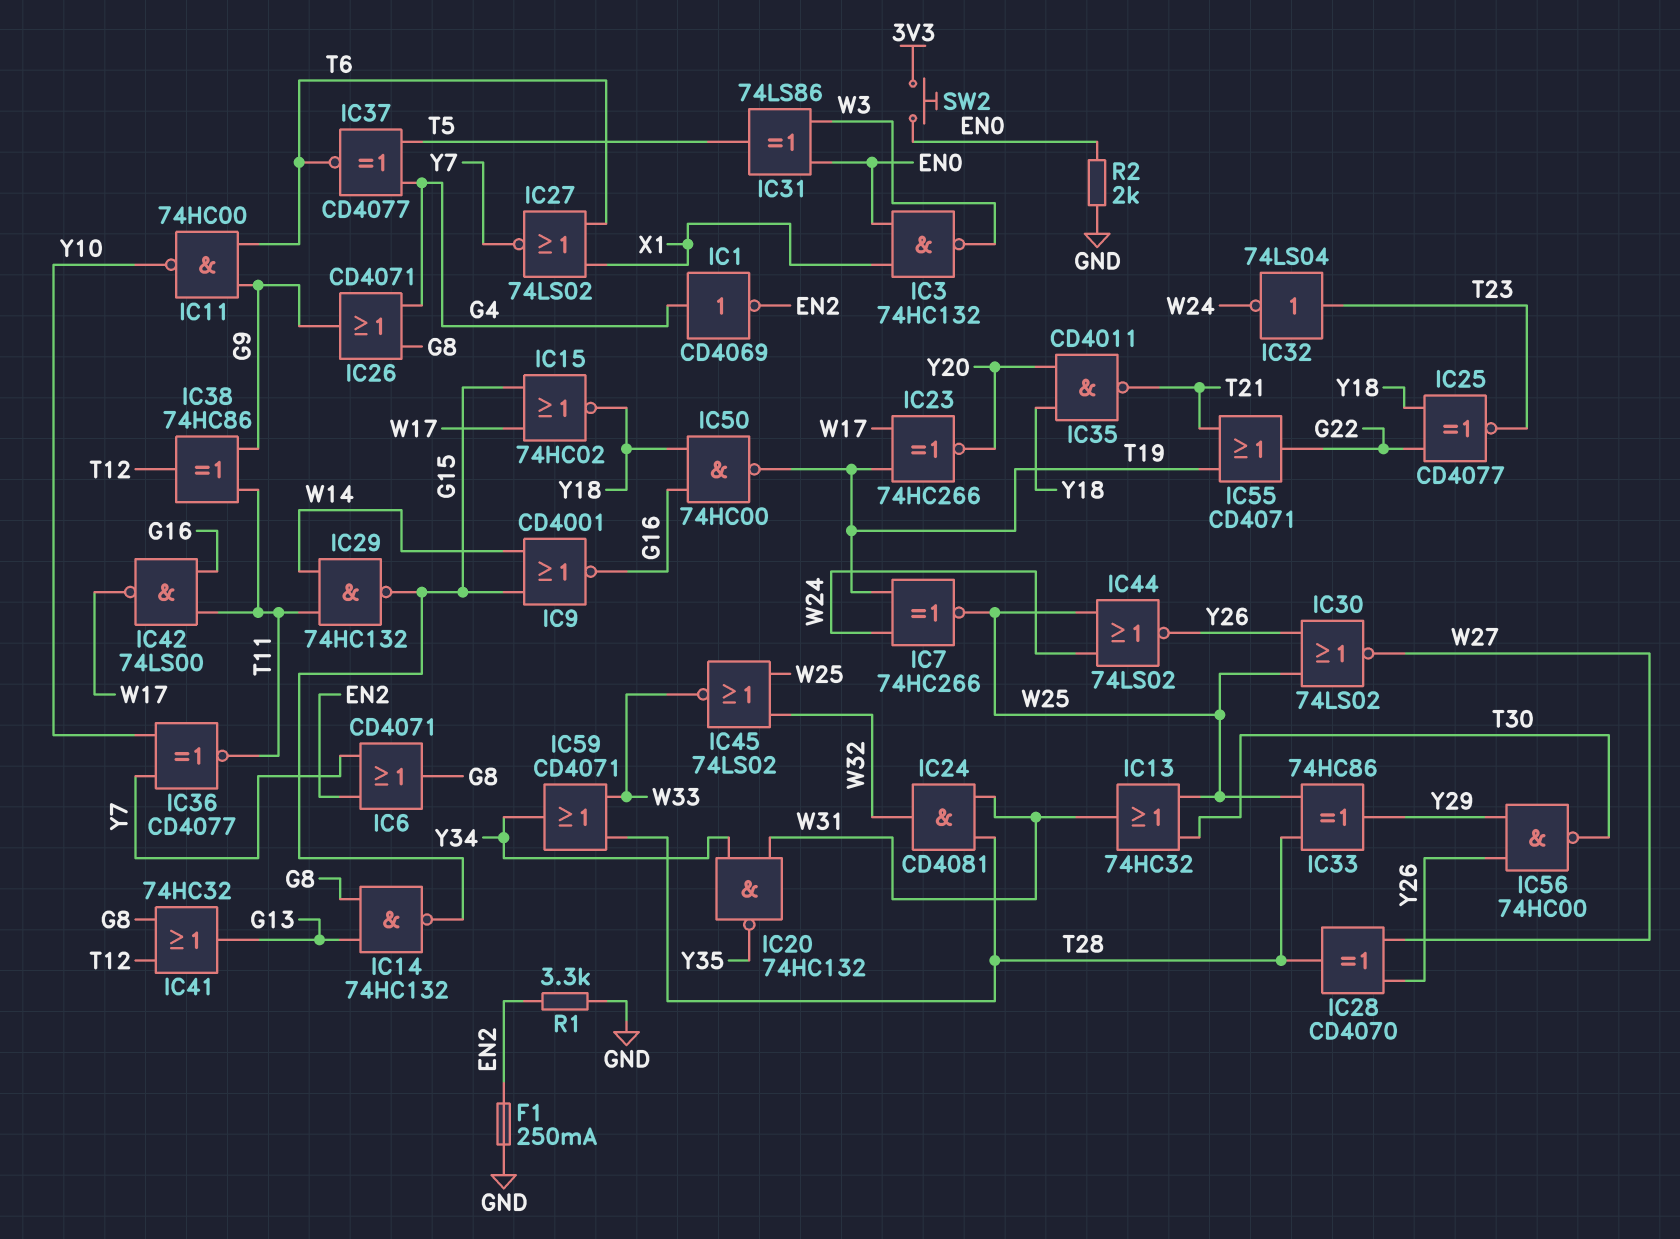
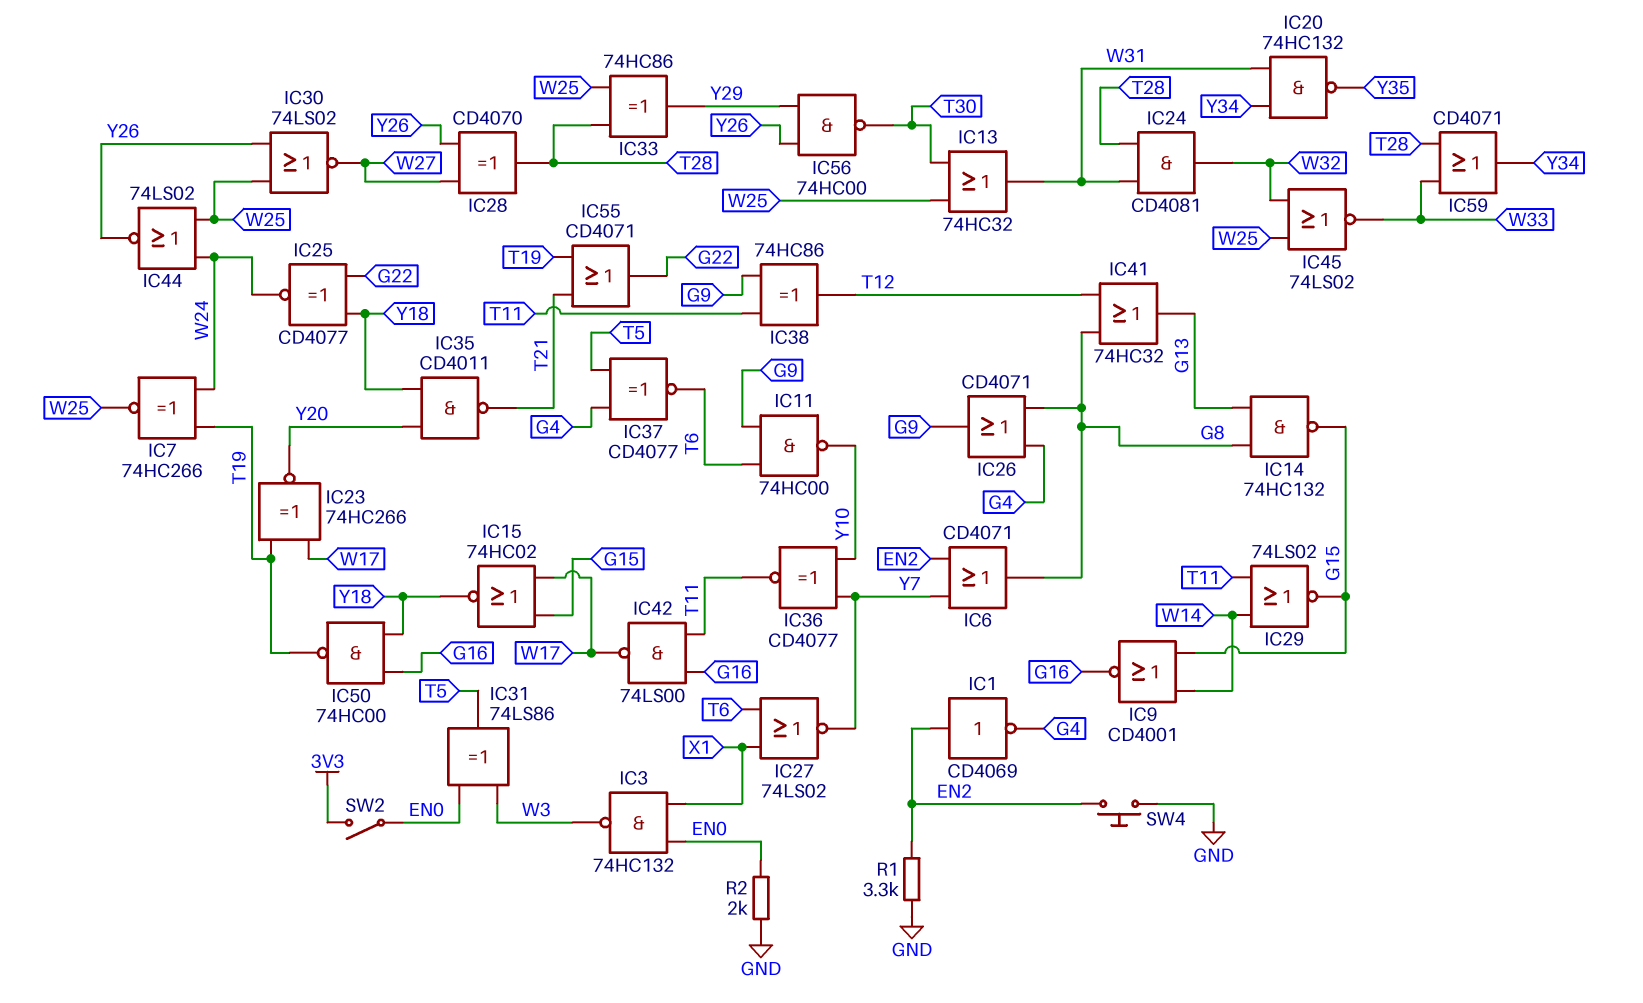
F1: 250mA (EN2, GND) -> none
IC1: NOT CD4069 (in G4, out EN2) -> NOT CD4069 (in EN2, out G4)
IC25: XNOR CD4077 (in G22, in Y18, out T23) -> XNOR CD4077 (in G22, in Y18, out W24)
IC29: NAND 74HC132 (in T11, in W14, out G15) -> NOR 74LS02 (in T11, in W14, out G15)
IC32: NOT 74LS04 (in T23, out W24) -> none
SW2: button (3V3, EN0) -> switch (3V3, EN0)
SW4: none -> button (EN2, GND)

